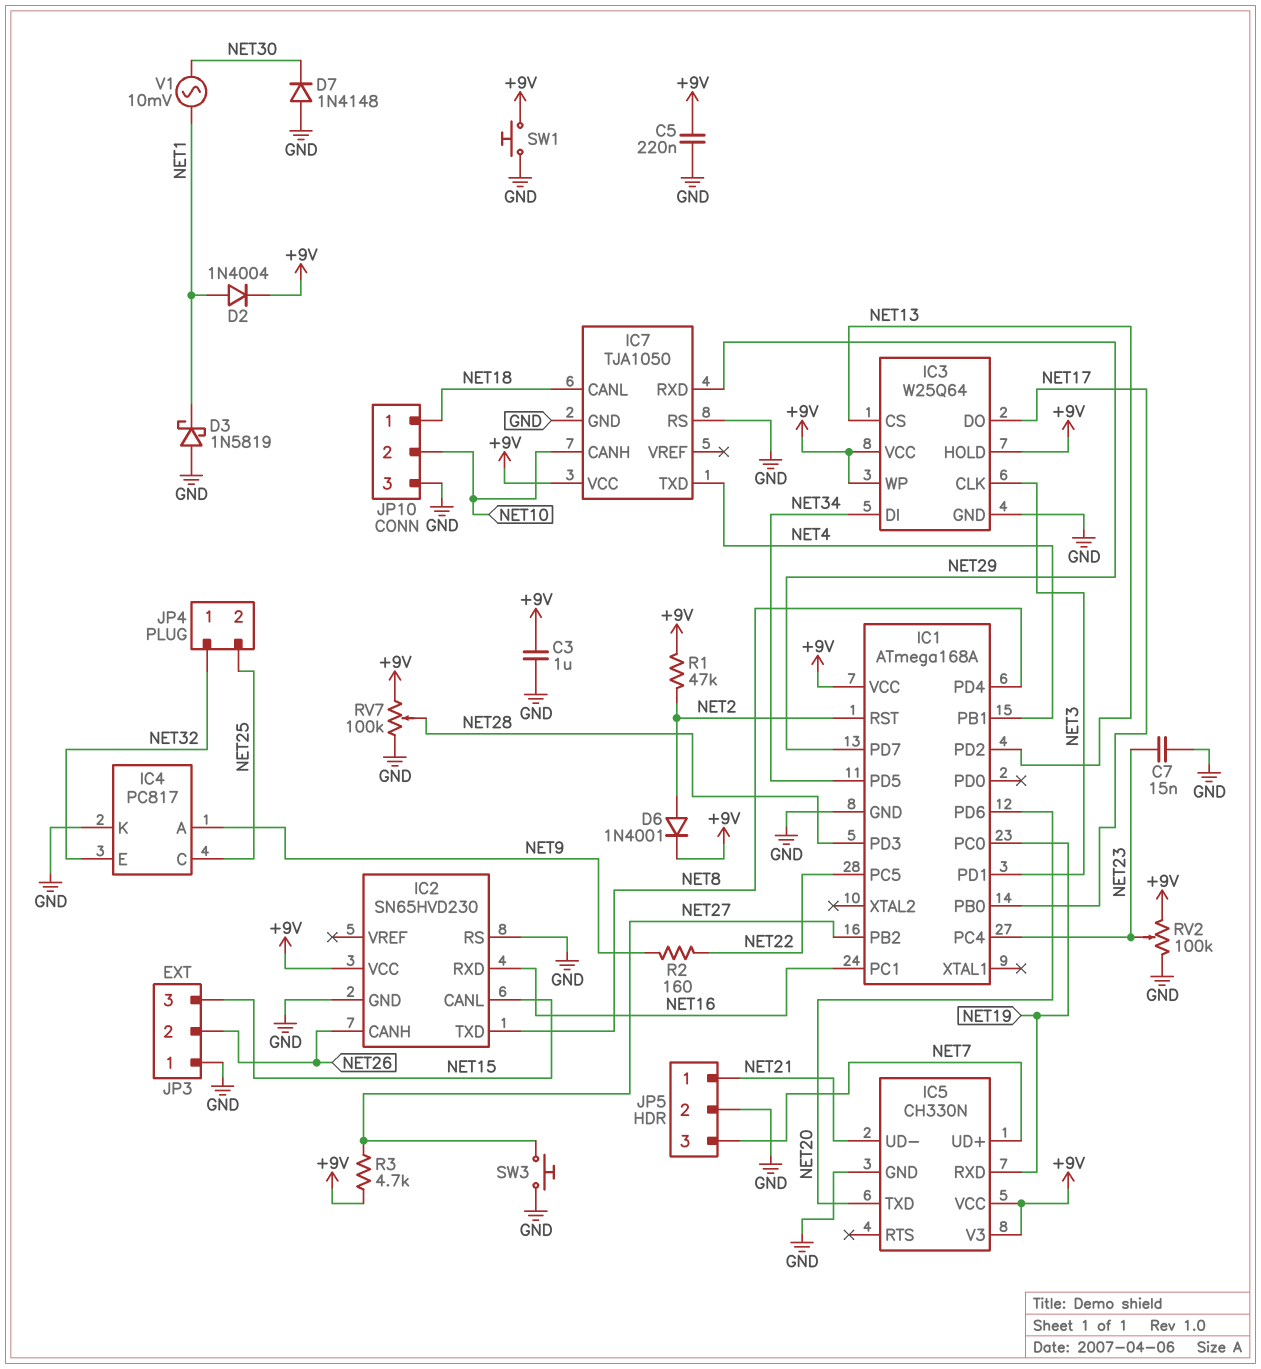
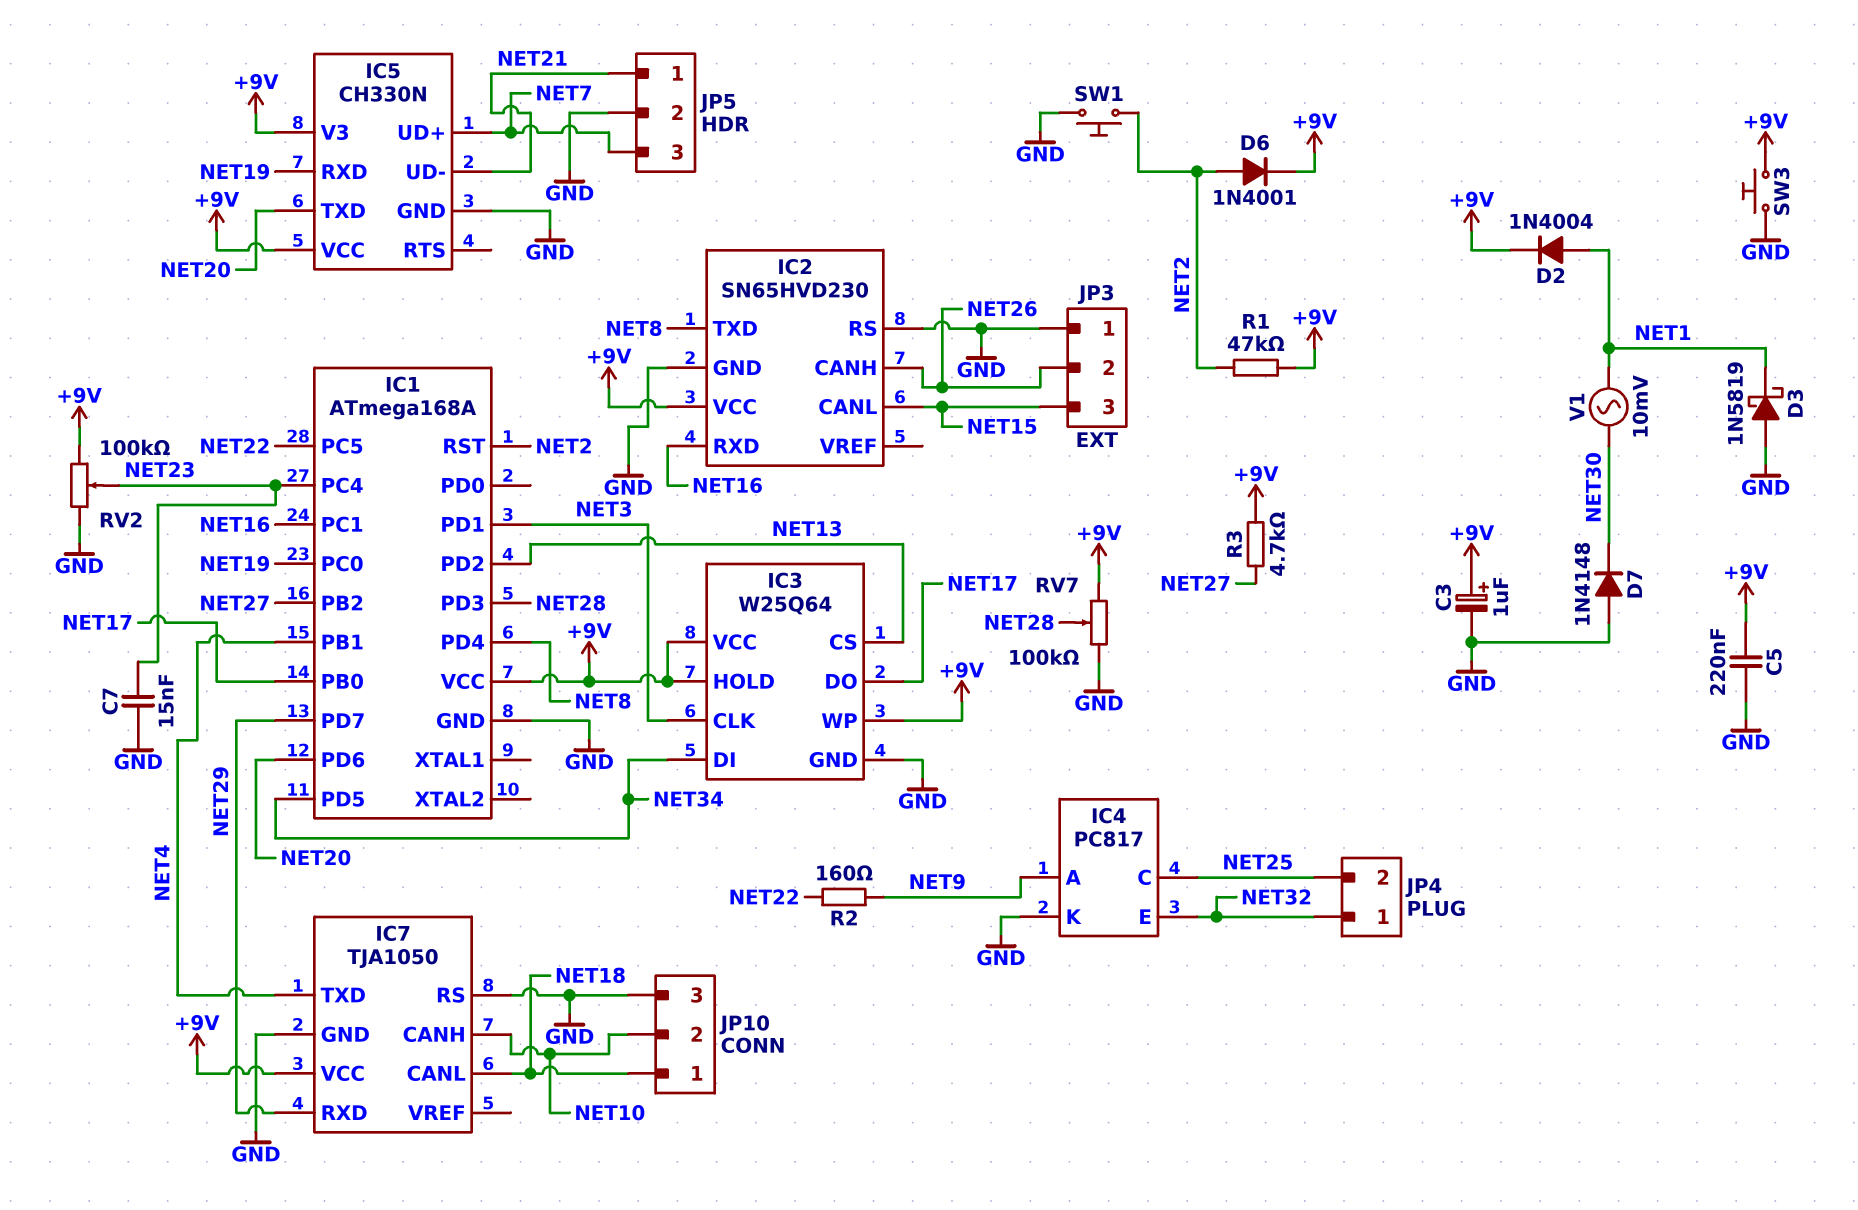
C3: 1uF (+9V, GND) -> 1uF (plus +9V, minus GND)
SW1: button (+9V, GND) -> button (GND, NET2)
SW3: button (GND, NET27) -> button (+9V, GND)

